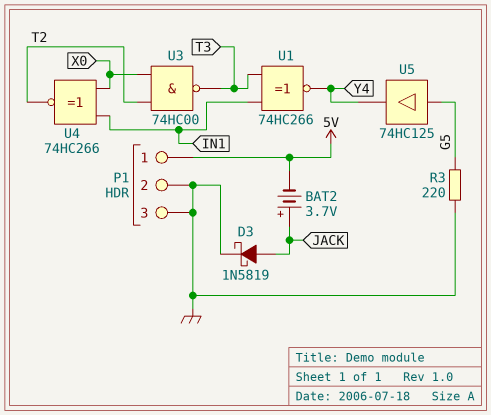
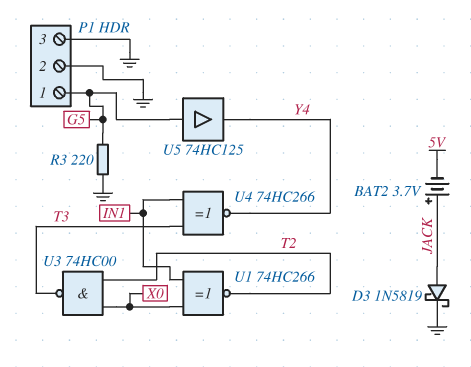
P1 pin 1: 5V -> G5
U1: XNOR 74HC266 (in IN1, in T3, out Y4) -> XNOR 74HC266 (in IN1, in X0, out T2)
U4: XNOR 74HC266 (in IN1, in X0, out T2) -> XNOR 74HC266 (in IN1, in T3, out Y4)

